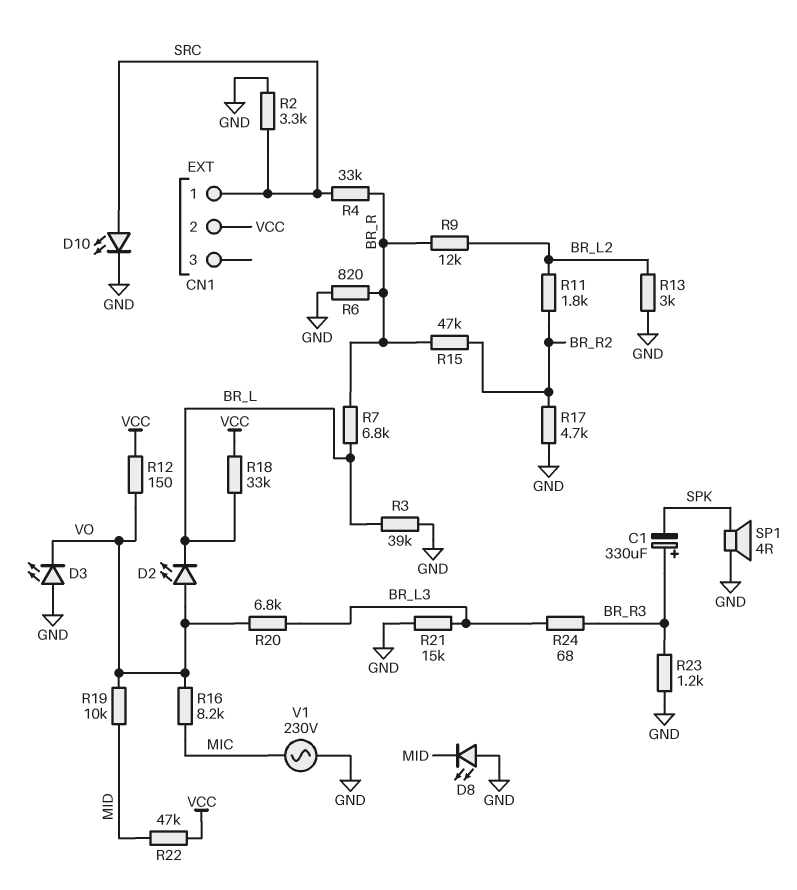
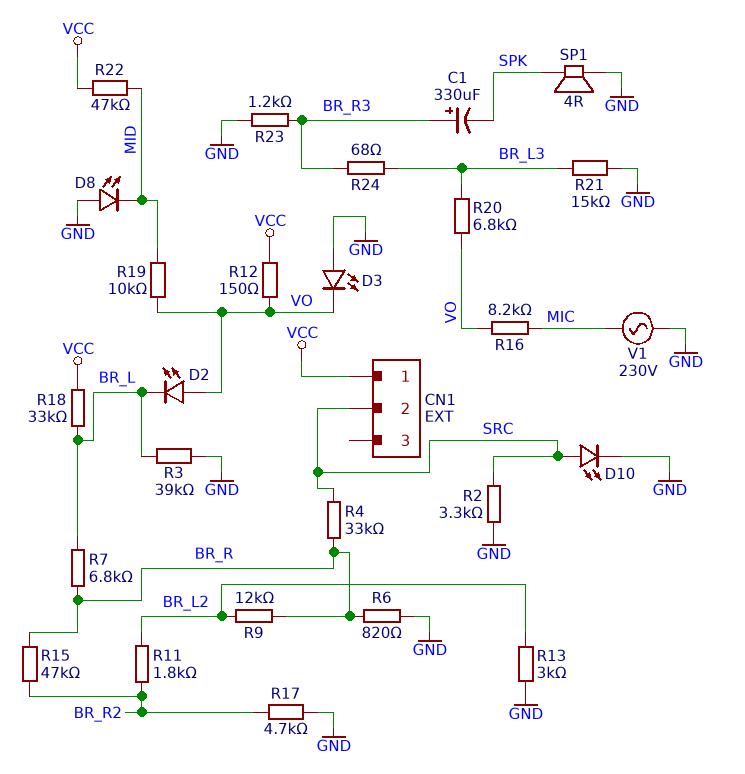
CN1 pin 1: SRC -> VCC
CN1 pin 2: VCC -> SRC

